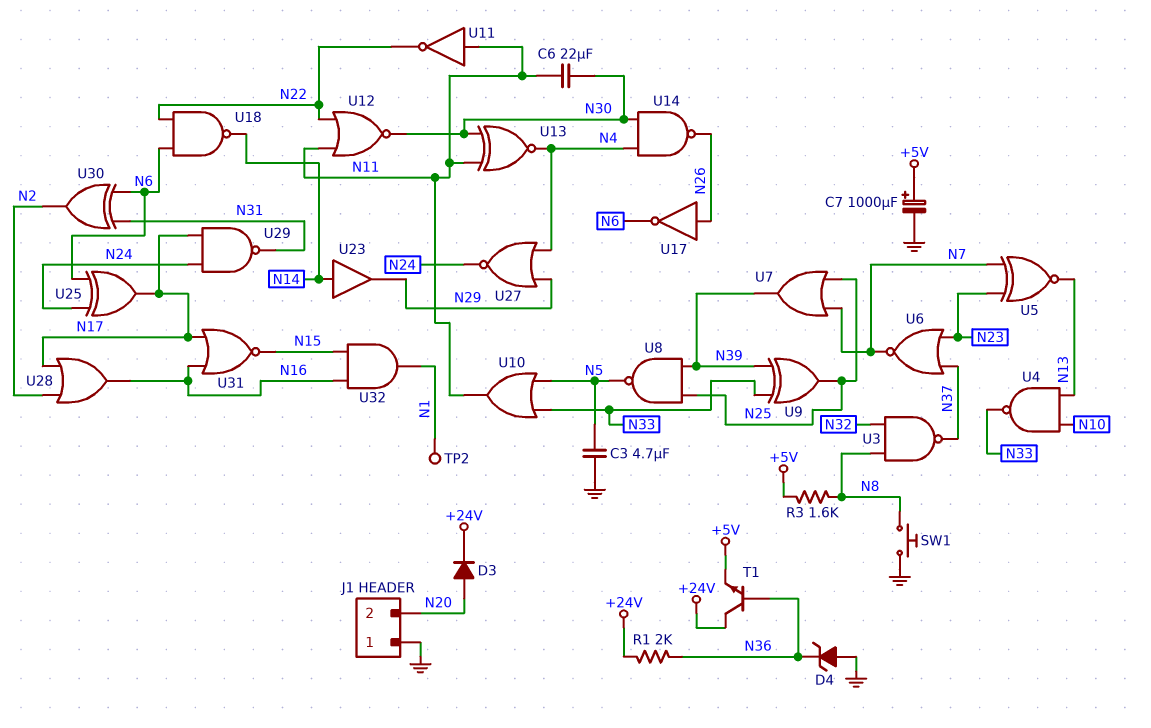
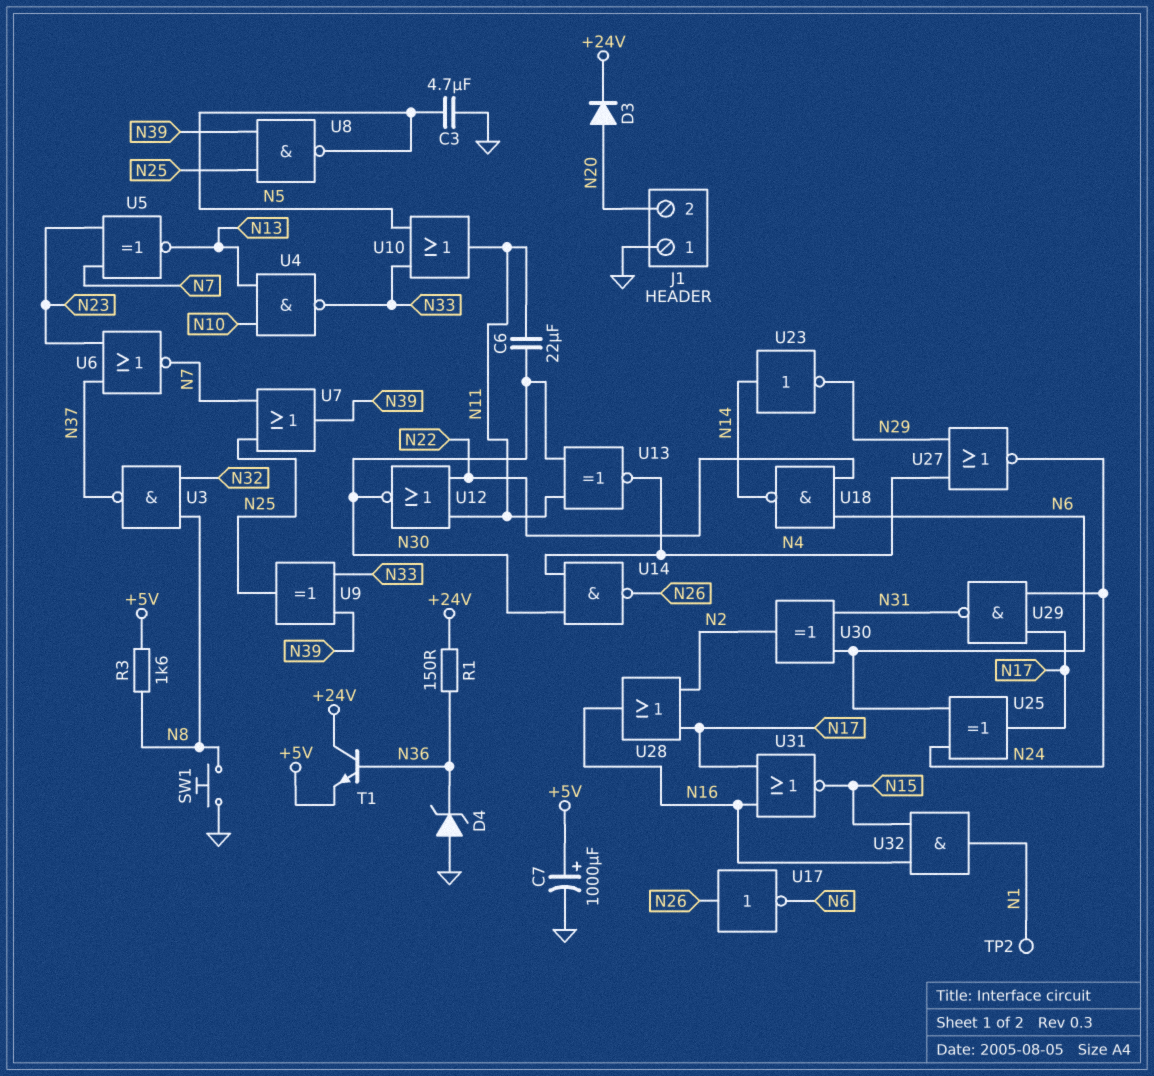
R1: 2k (+24V, N36) -> 150 (+24V, N36)
U11: NOT (in N11, out N22) -> none
U23: buffer (in N14, out N29) -> NOT (in N14, out N29)

